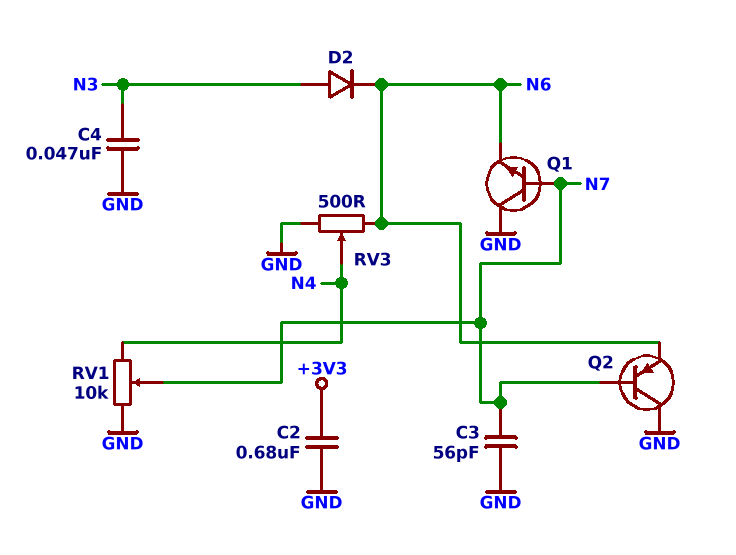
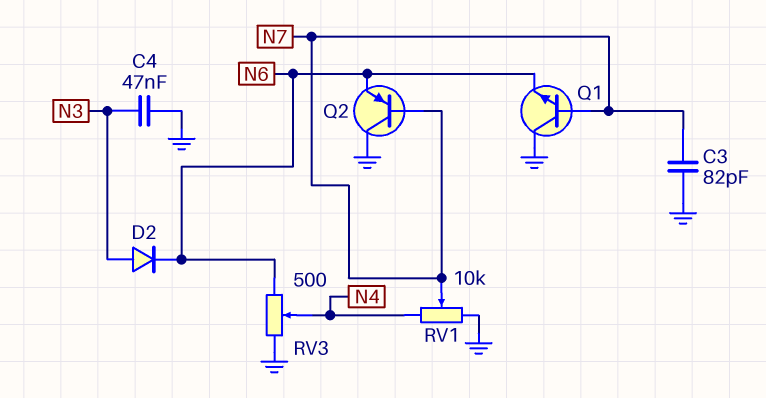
C2: 680nF (+3V3, GND) -> none
C3: 56pF (GND, N7) -> 82pF (GND, N7)

